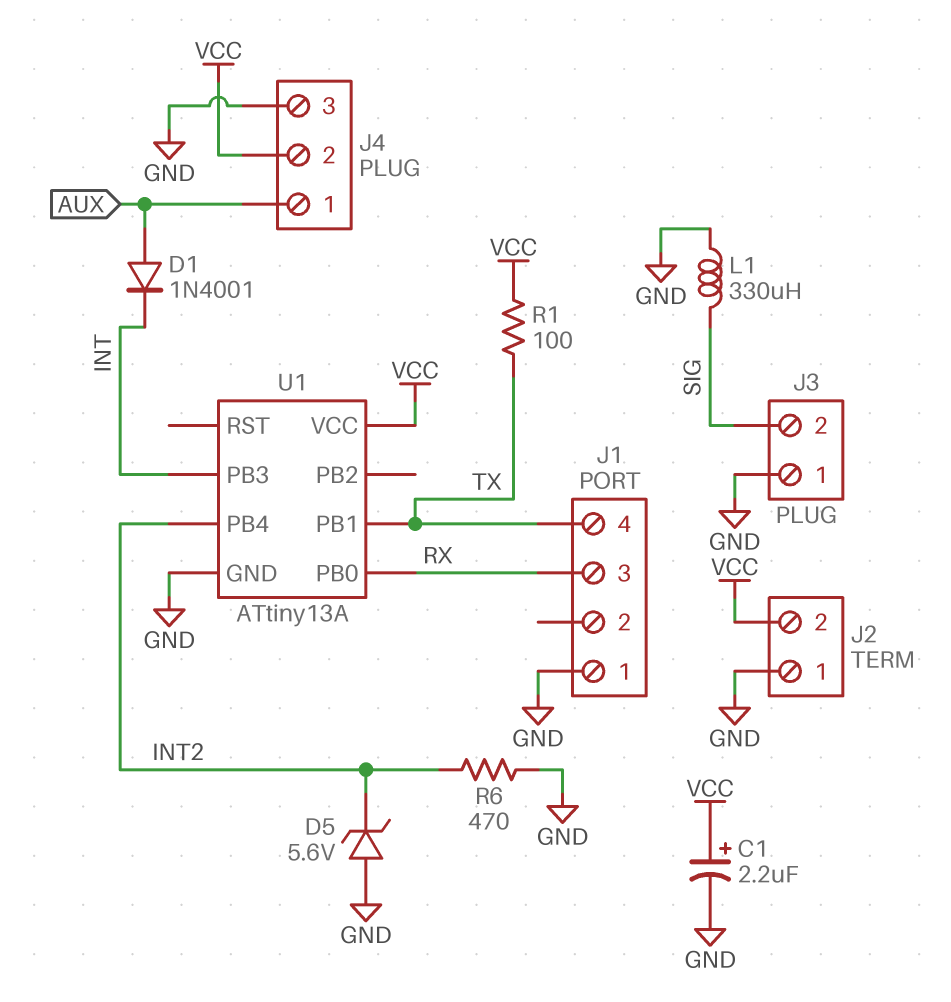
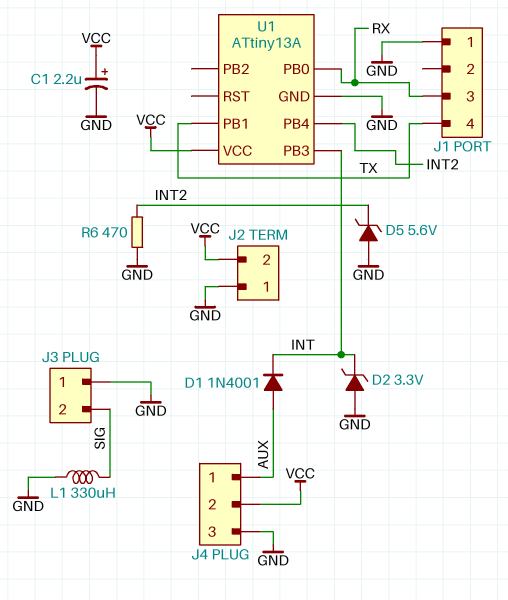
D2: none -> zener 3.3V (A GND, K INT)
R1: 100 (TX, VCC) -> none

